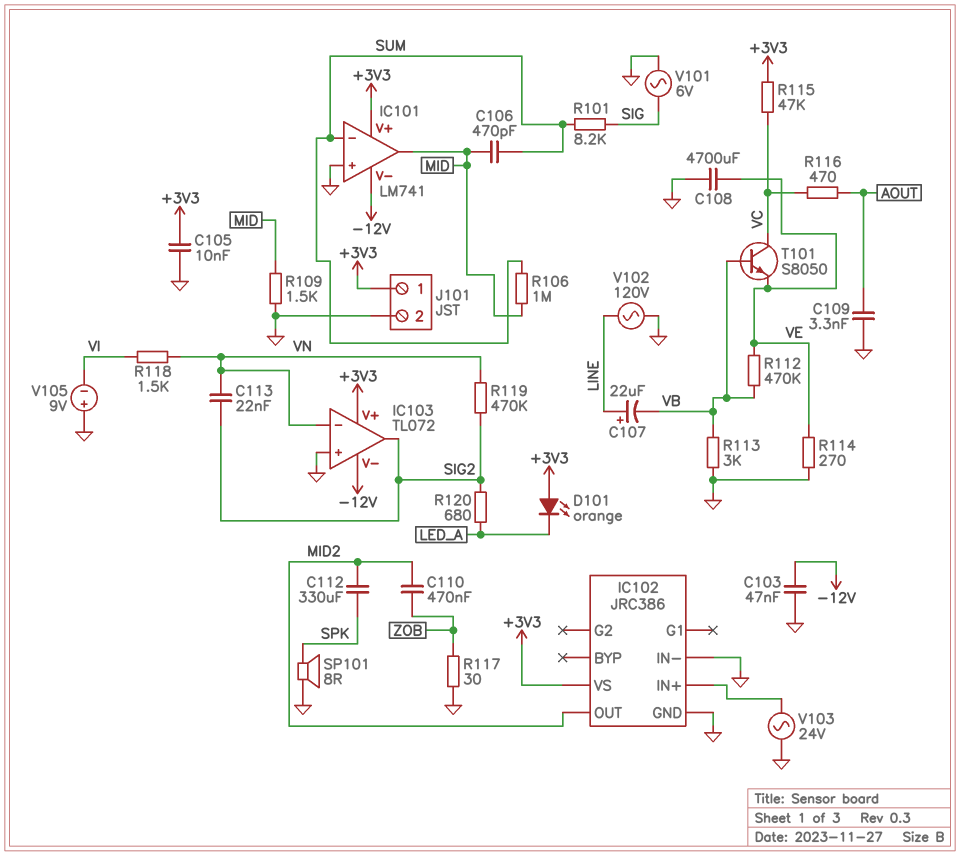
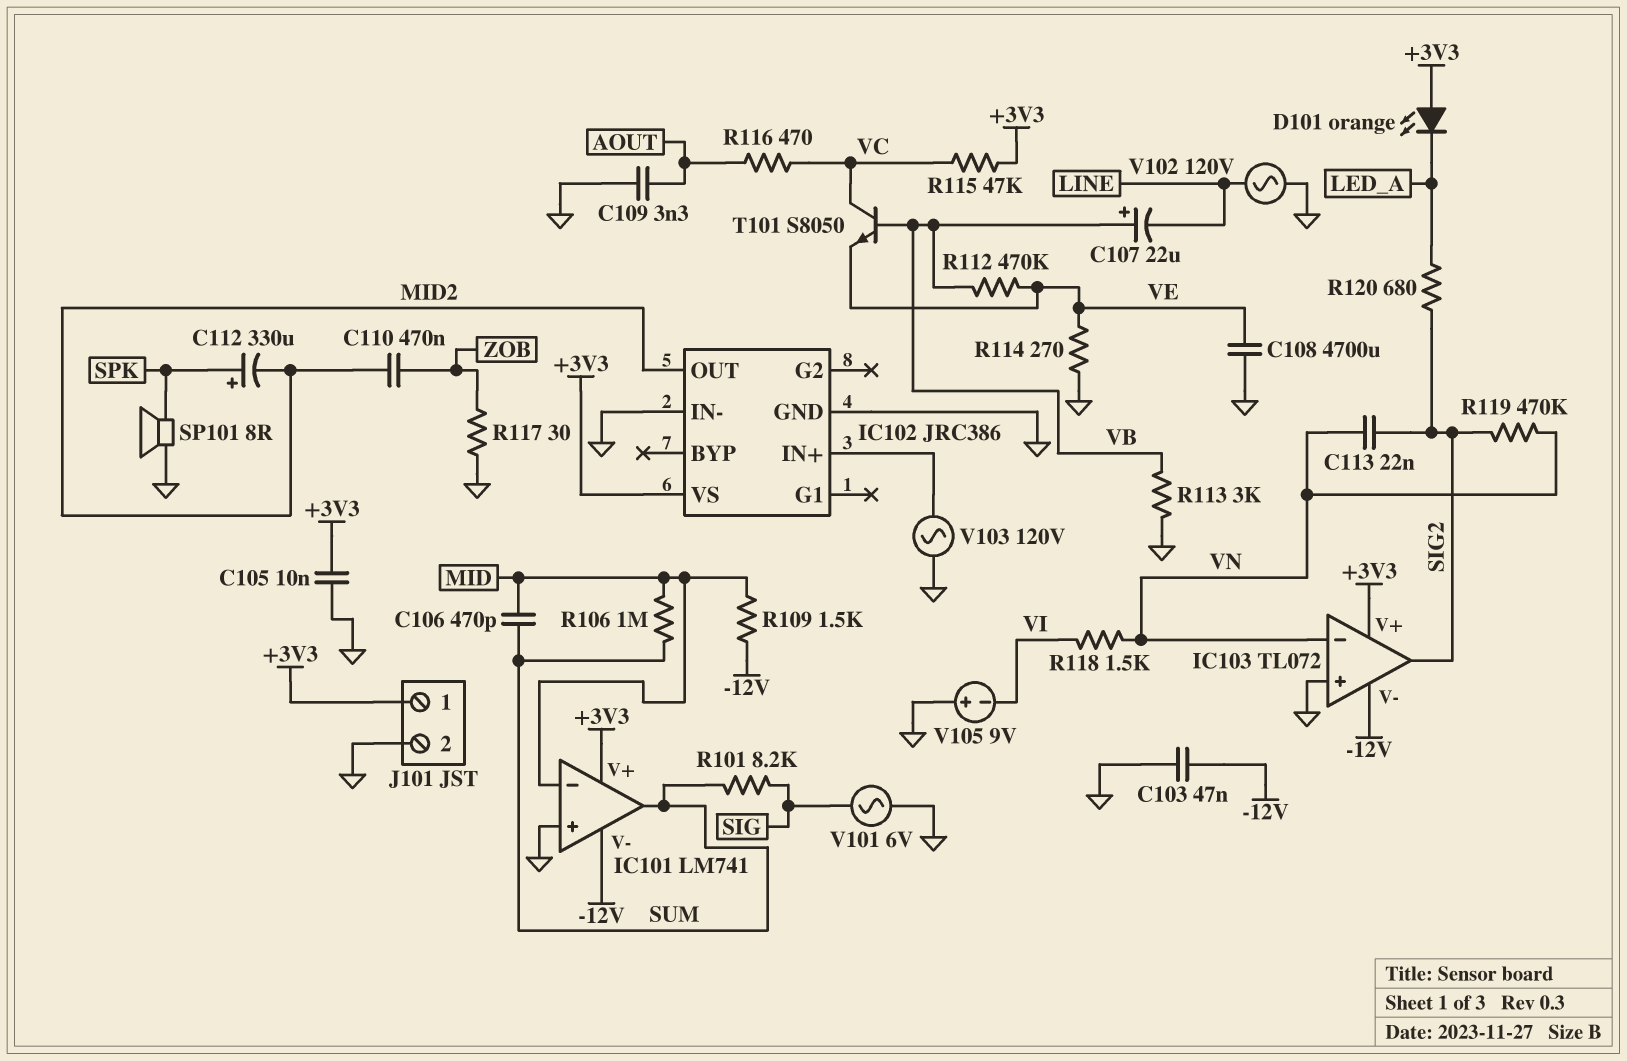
C107: 22uF (plus LINE, minus VB) -> 22uF (plus VB, minus LINE)
C112: 330uF (MID2, SPK) -> 330uF (plus SPK, minus MID2)
IC101 pin in-: SUM -> MID
IC101 pin out: MID -> SUM
R109: 1.5k (GND, MID) -> 1.5k (-12V, MID)
V103: AC 24V (GND, IC102/IN+) -> AC 120V (GND, IC102/IN+)

